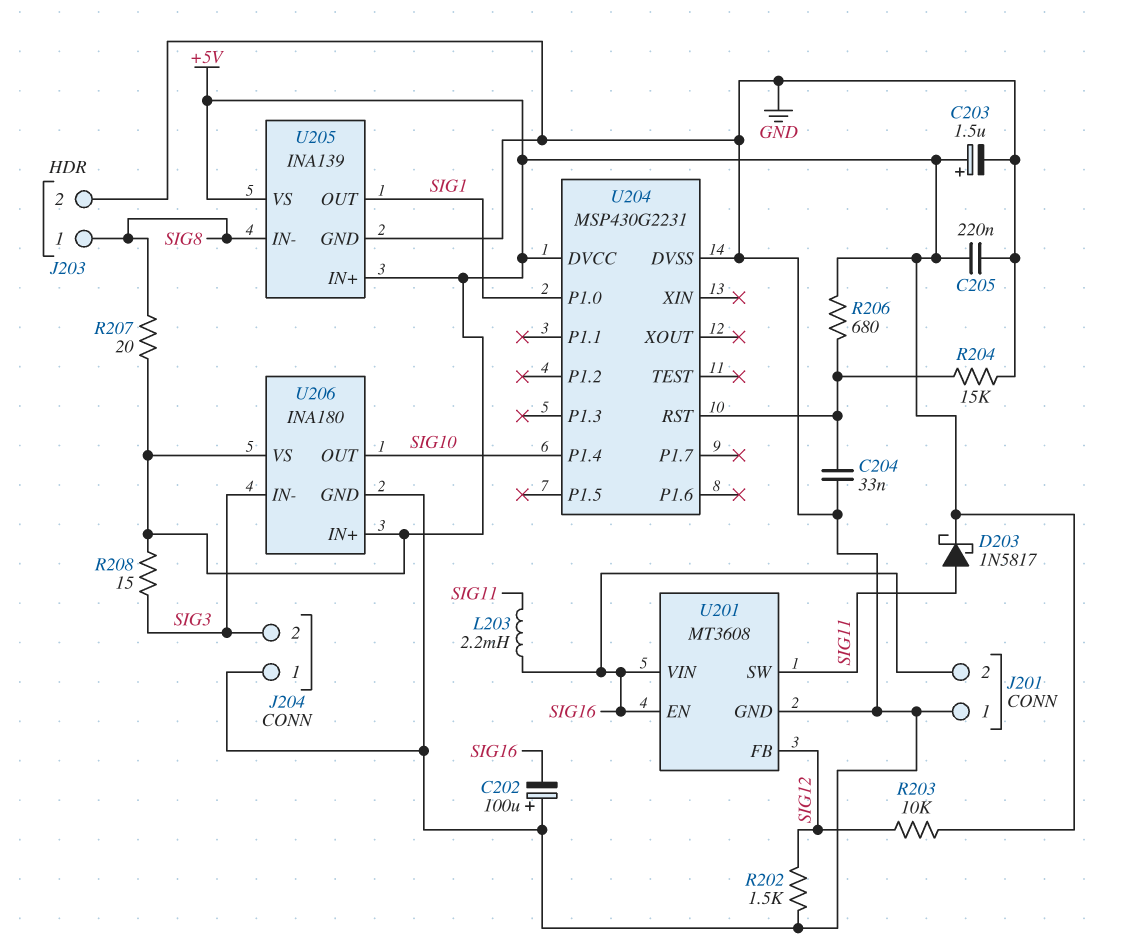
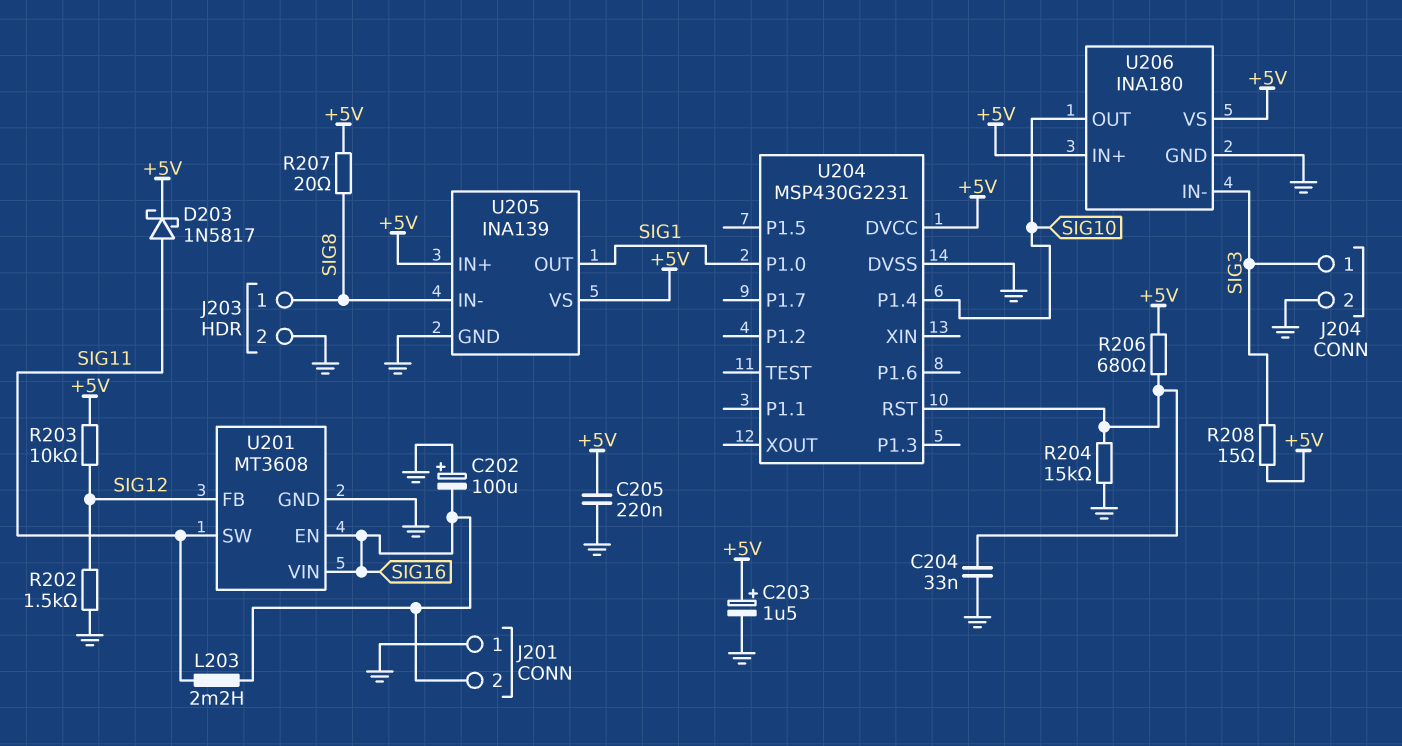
J204 pin 1: GND -> SIG3
J204 pin 2: SIG3 -> GND

